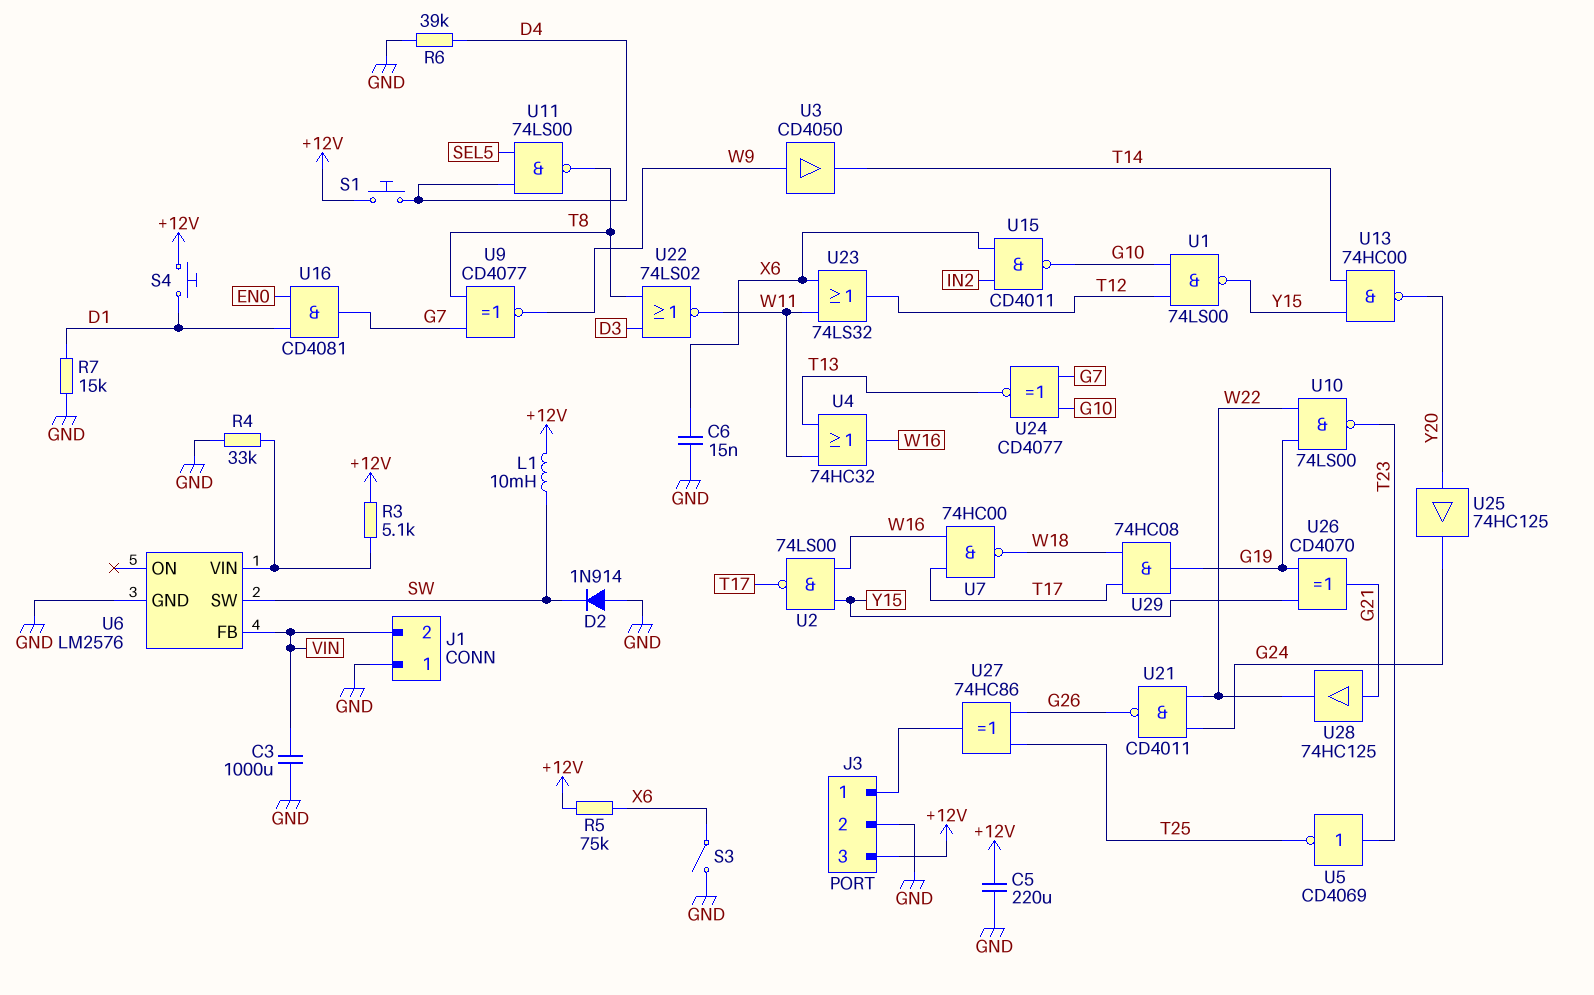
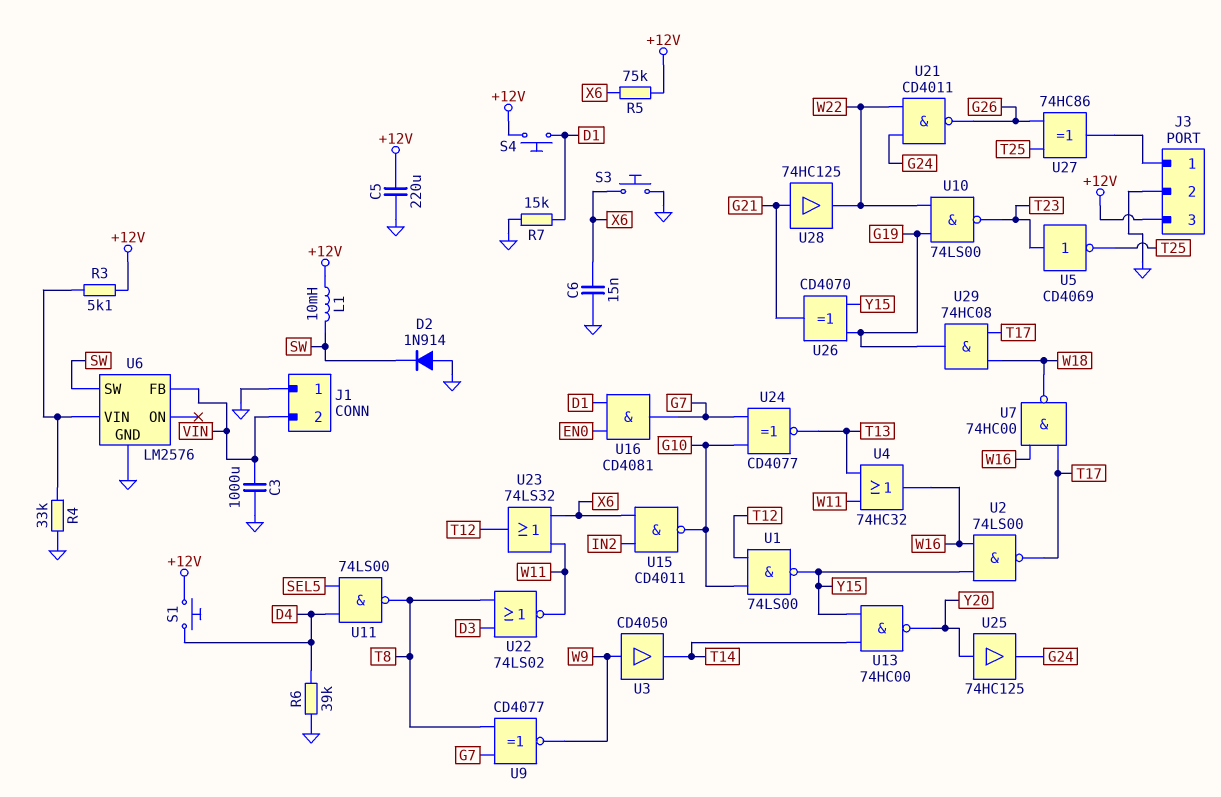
S3: switch (GND, X6) -> button (GND, X6)

